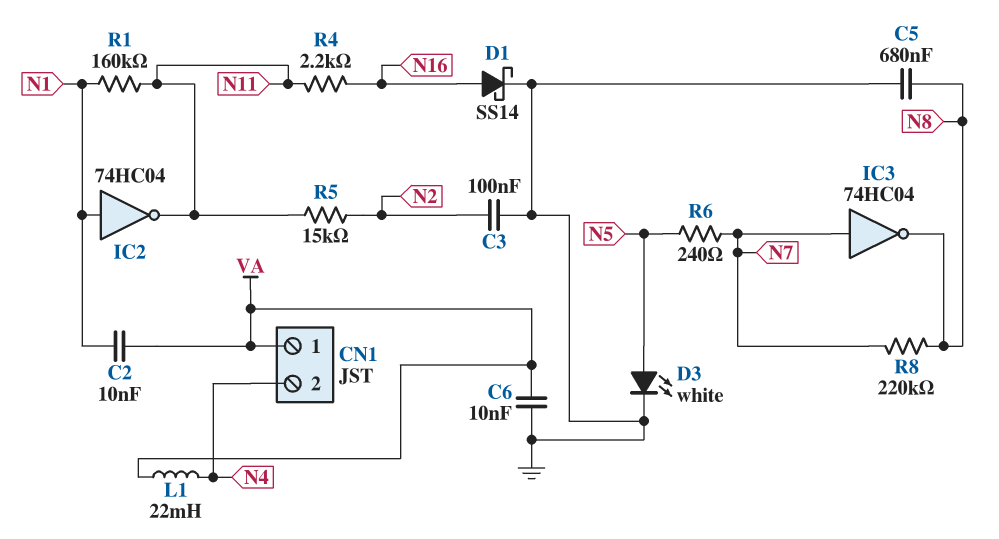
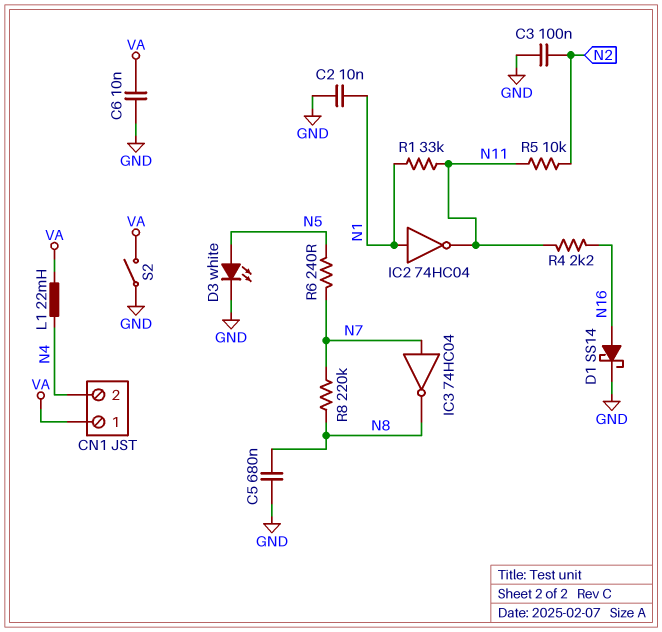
C2: 10nF (N1, VA) -> 10nF (GND, N1)
R1: 160k (N1, N11) -> 33k (N1, N11)
R5: 15k (N2, N11) -> 10k (N2, N11)
S2: none -> switch (GND, VA)

